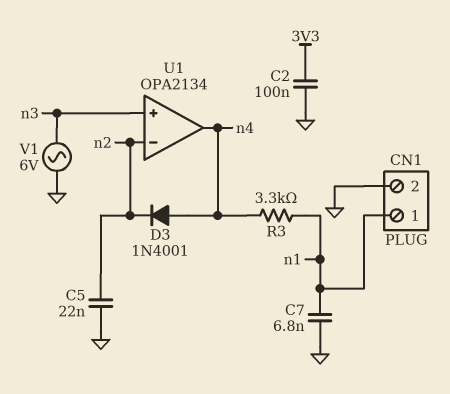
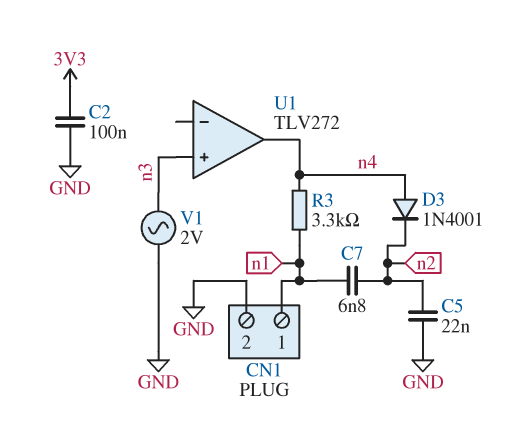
C7: 6.8nF (GND, n1) -> 6.8nF (n1, n2)
U1: OPA2134 -> TLV272
U1 pin in-: n2 -> none
V1: AC 6V (GND, n3) -> AC 2V (GND, n3)

